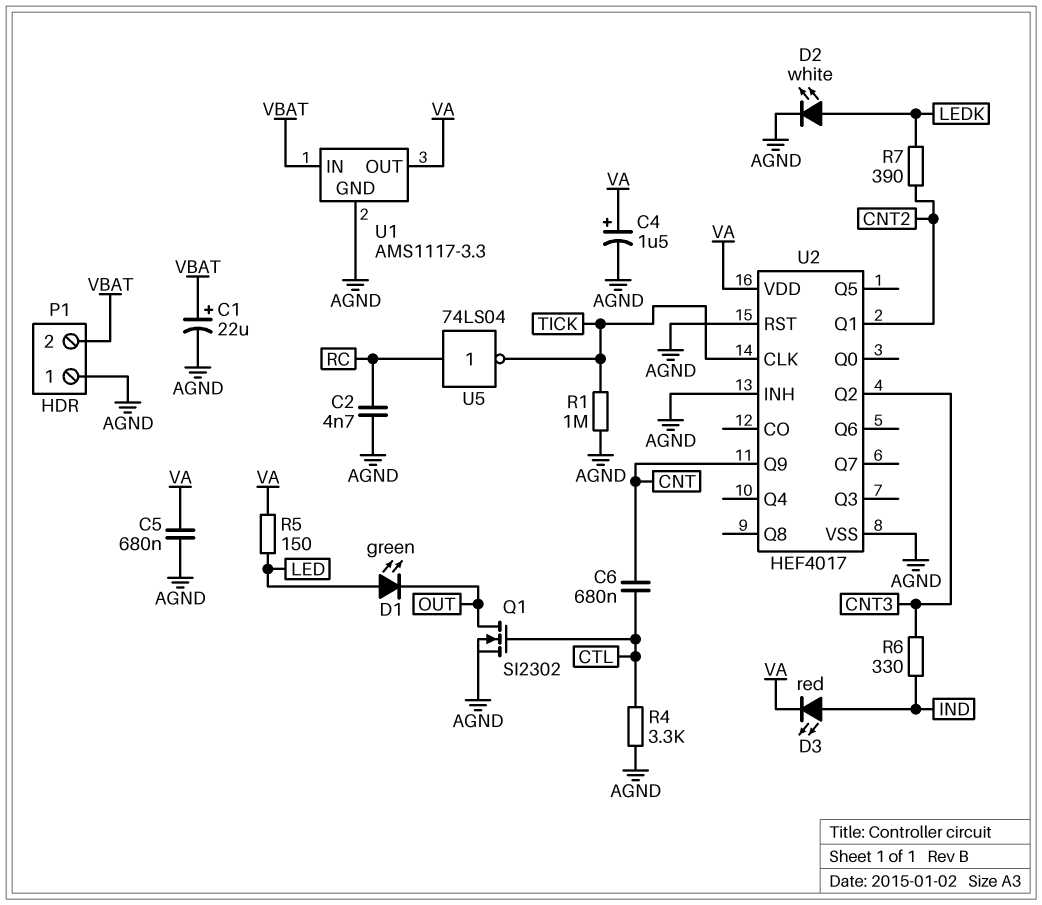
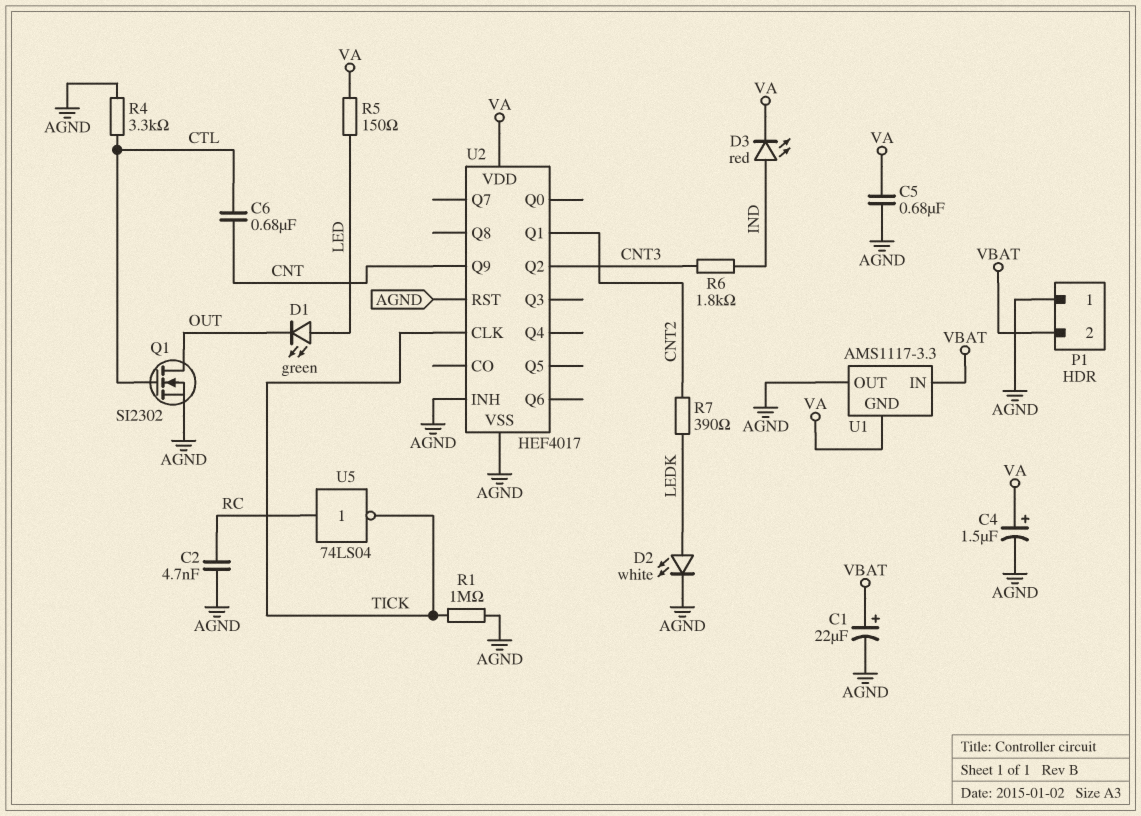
R6: 330 (CNT3, IND) -> 1.8k (CNT3, IND)
U1 pin GND: AGND -> VA
U1 pin OUT: VA -> AGND

